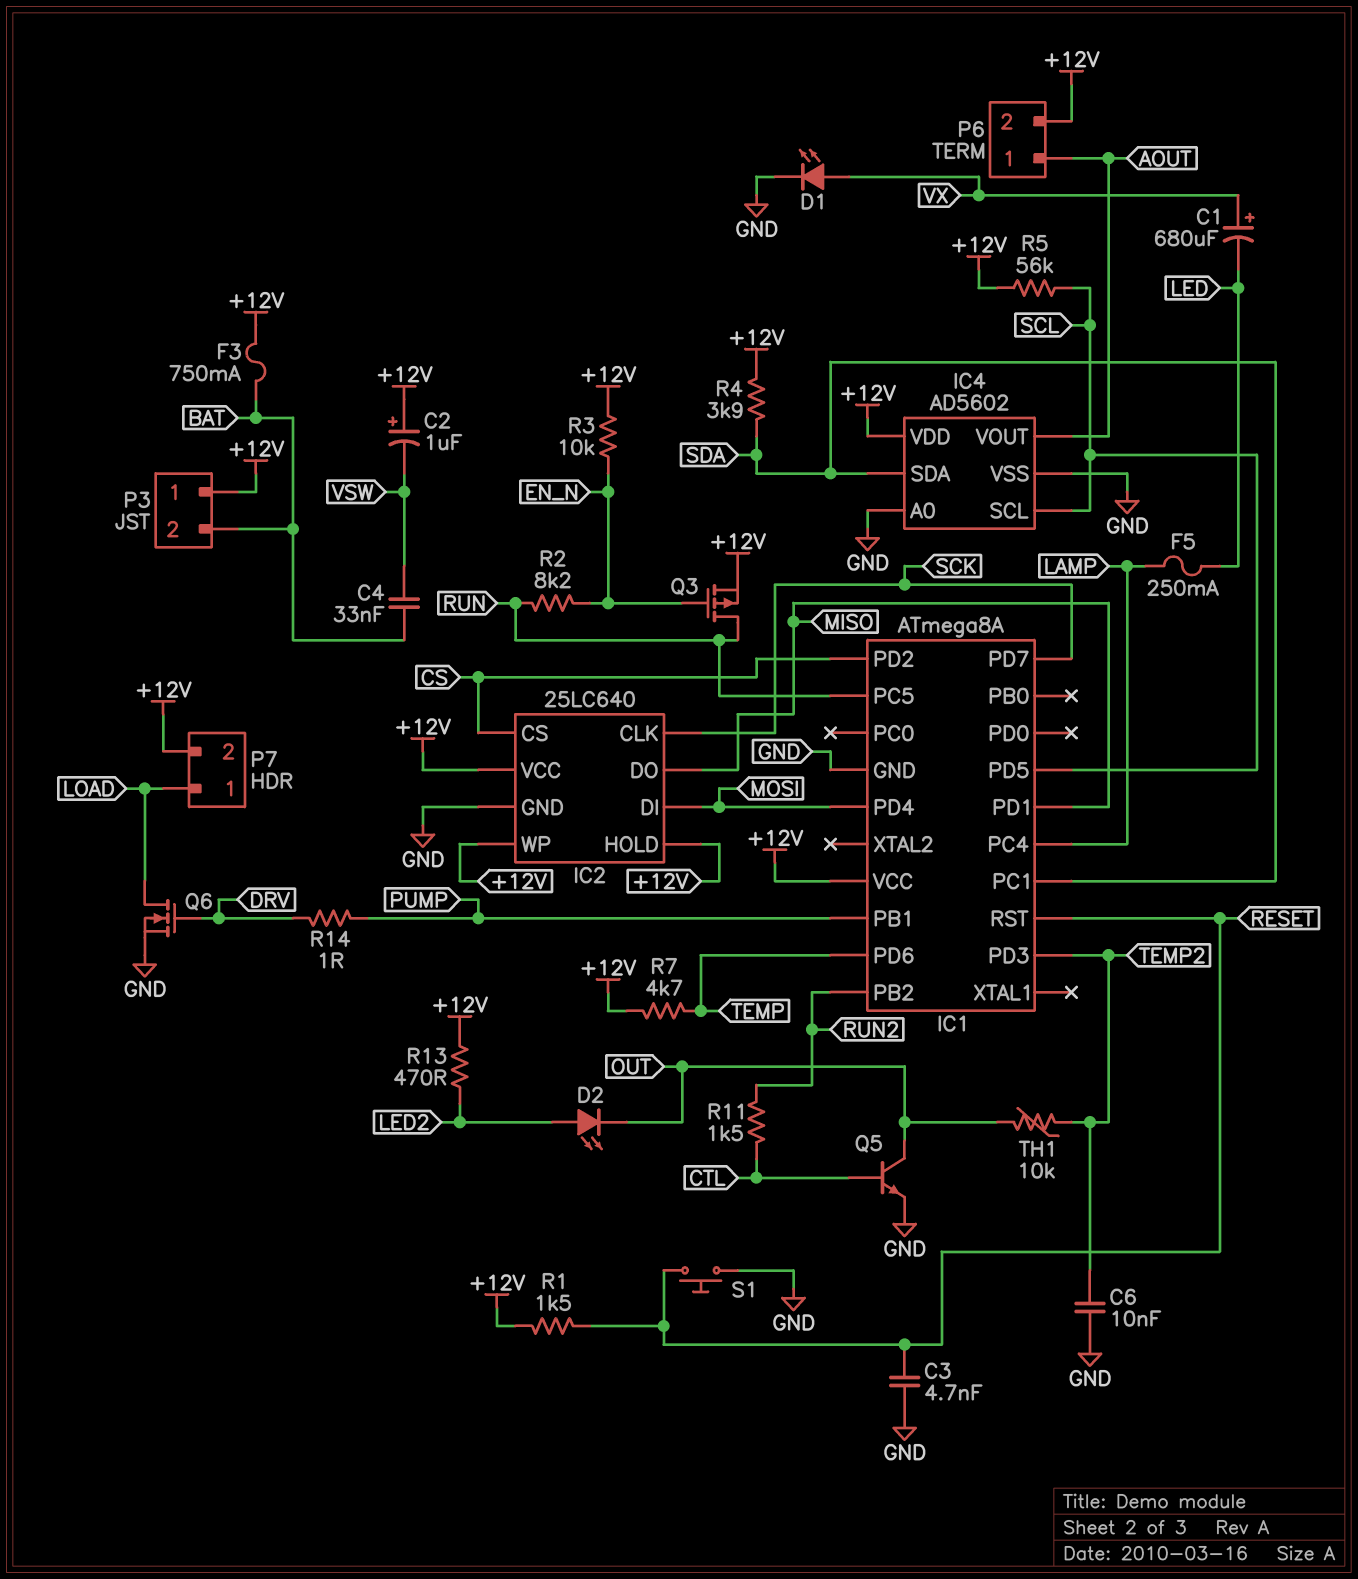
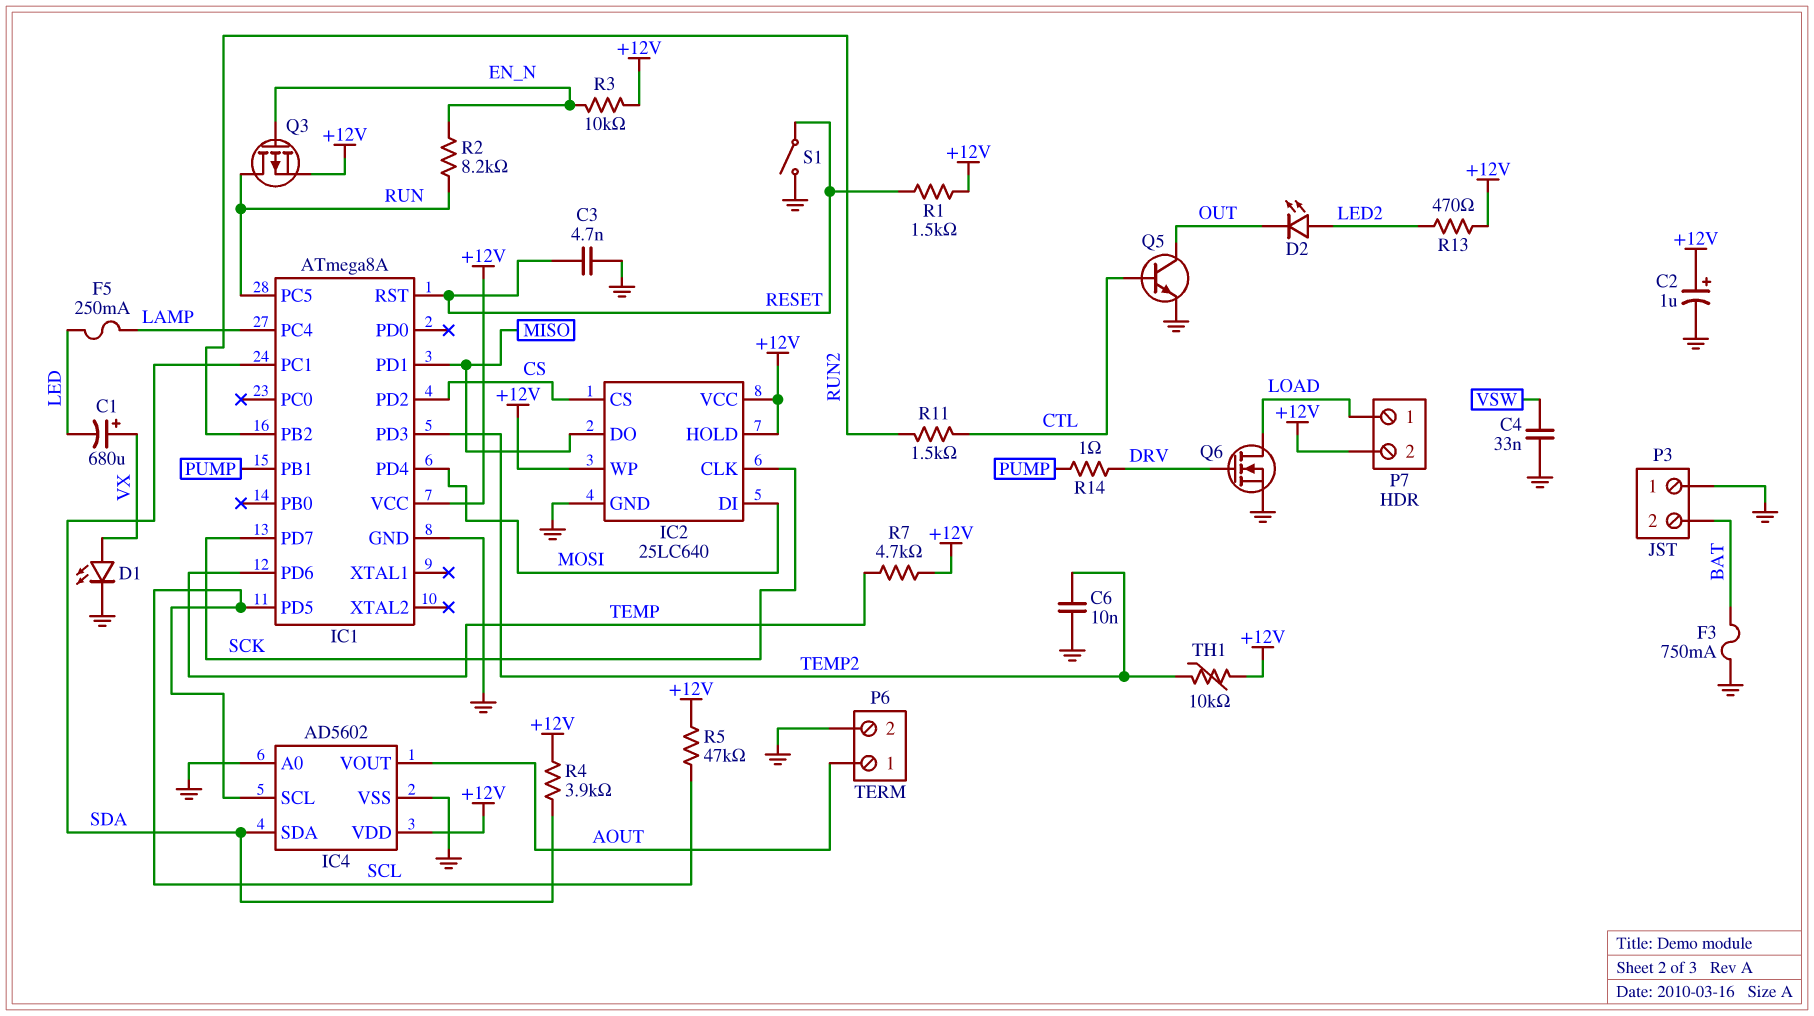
C2: 1uF (plus +12V, minus VSW) -> 1uF (plus +12V, minus GND)
C4: 33nF (BAT, VSW) -> 33nF (GND, VSW)
F3: 750mA (+12V, BAT) -> 750mA (BAT, GND)
P3 pin 1: +12V -> GND
P6 pin 2: +12V -> GND
R5: 56k (+12V, SCL) -> 47k (+12V, SCL)
S1: button (GND, RESET) -> switch (GND, RESET)
TH1: 10k (OUT, TEMP2) -> 10k (+12V, TEMP2)

